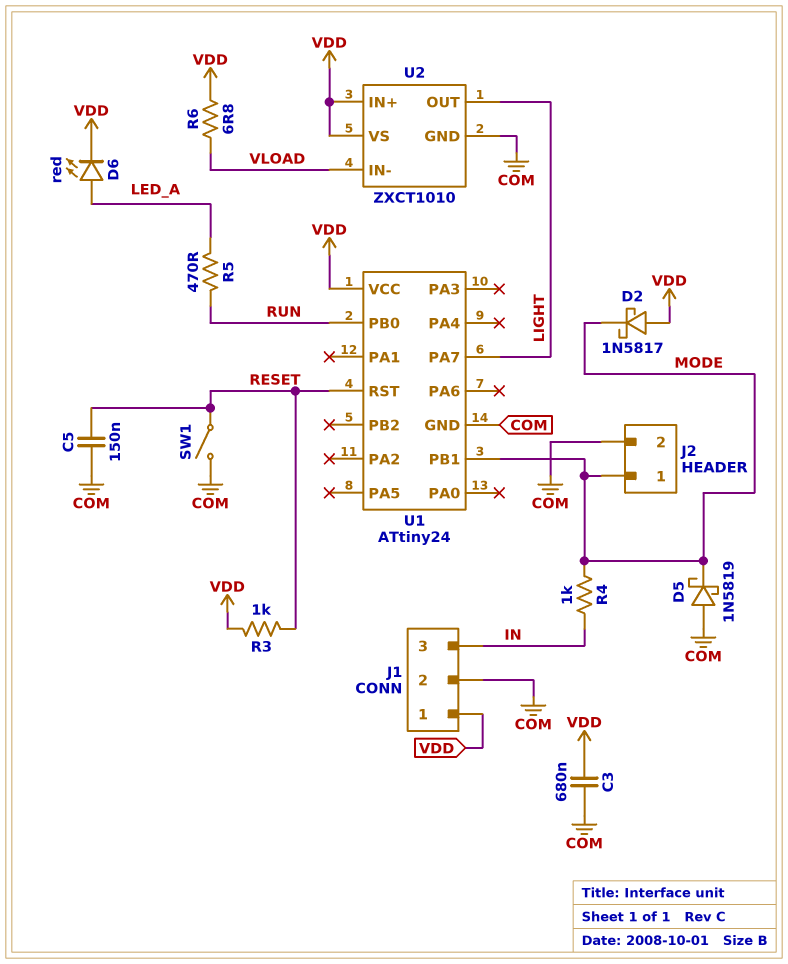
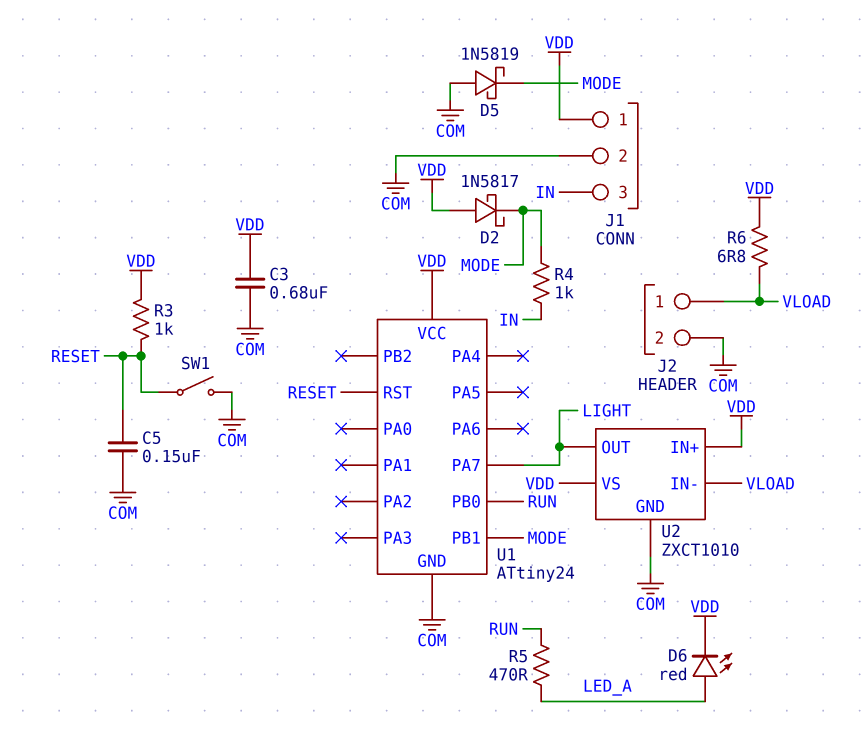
J2 pin 1: MODE -> VLOAD

